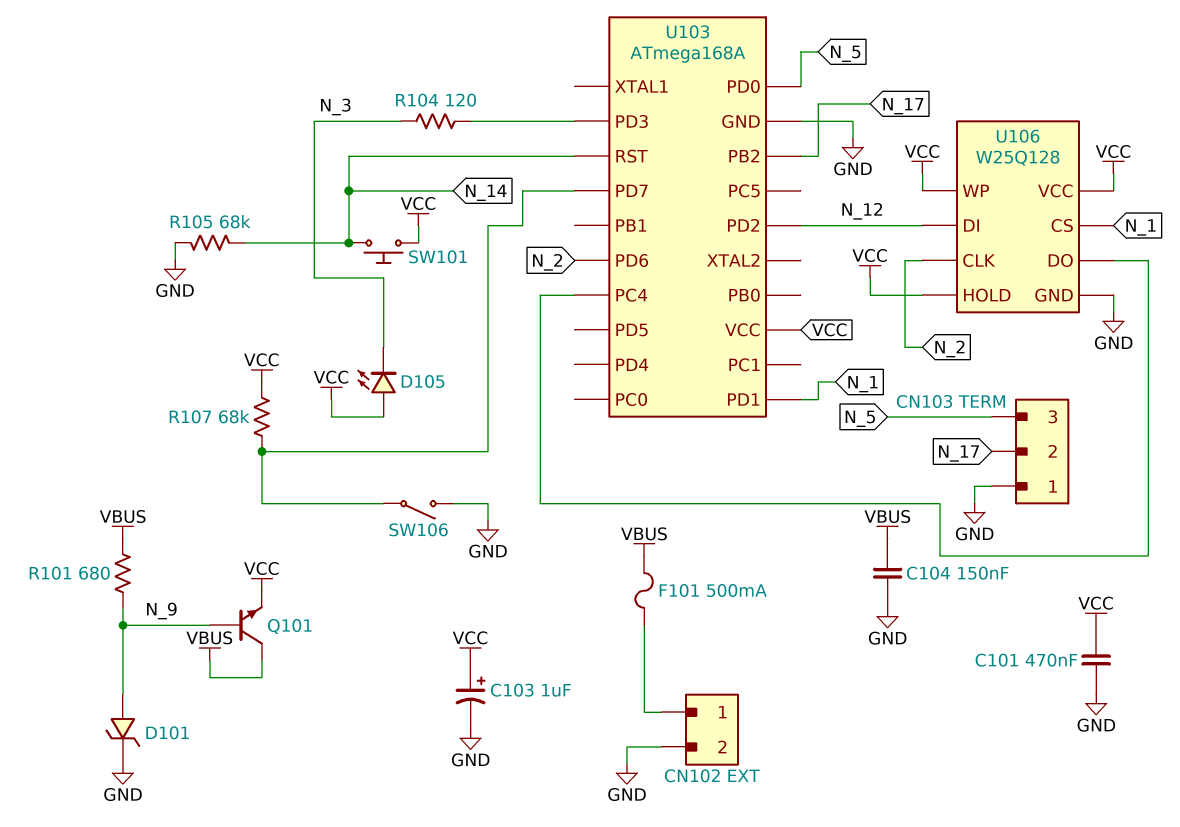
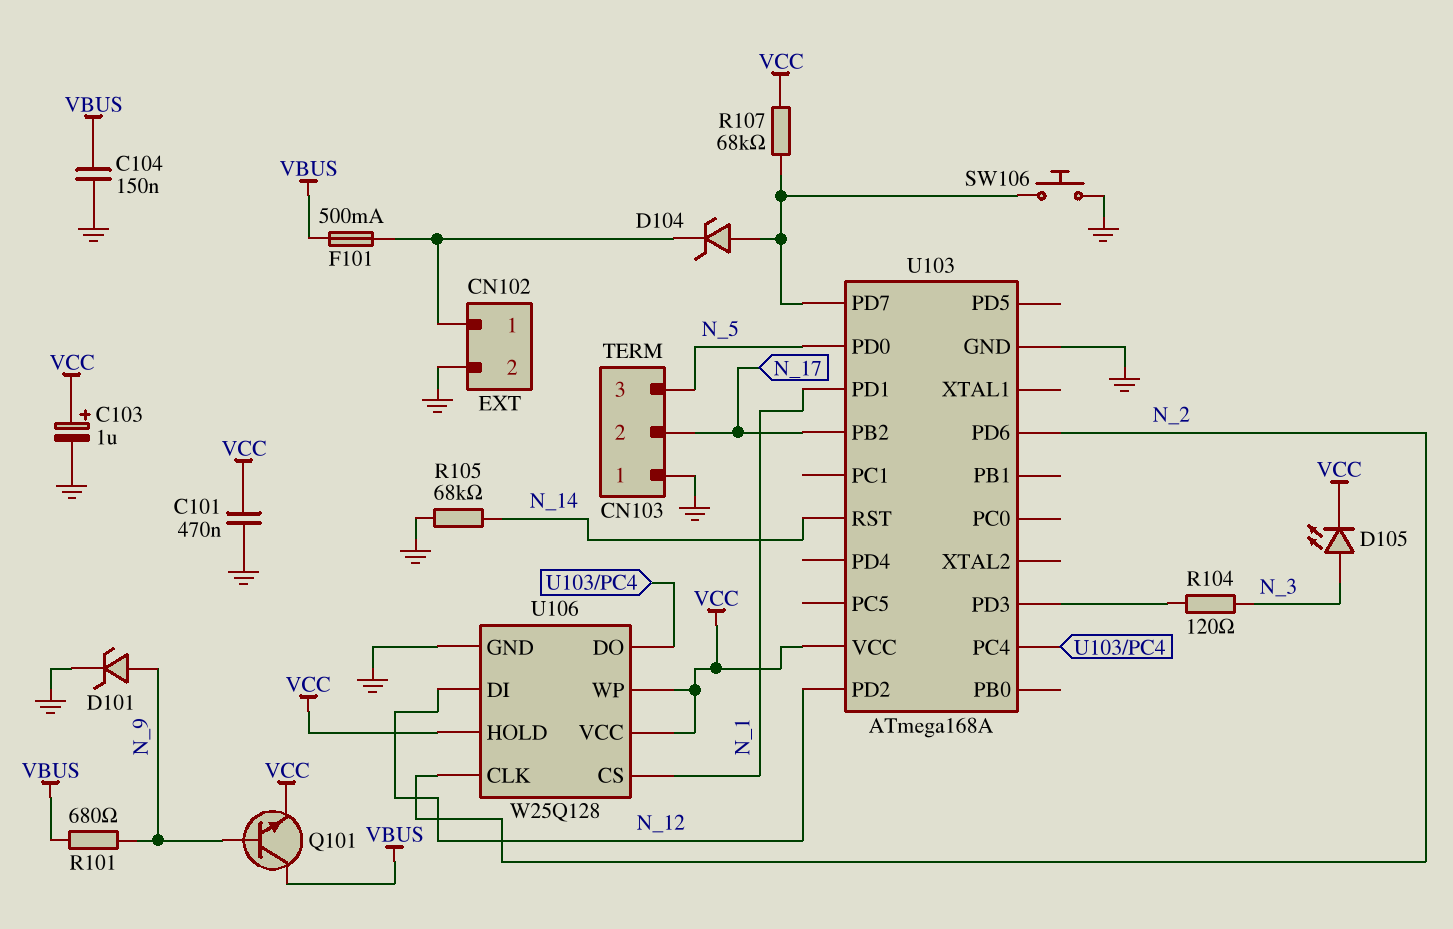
D104: none -> zener (A U103/PD7, K CN102/1)
D105: LED (A VCC, K N_3) -> LED (A N_3, K VCC)
SW101: button (N_14, VCC) -> none
SW106: switch (GND, U103/PD7) -> button (GND, U103/PD7)

